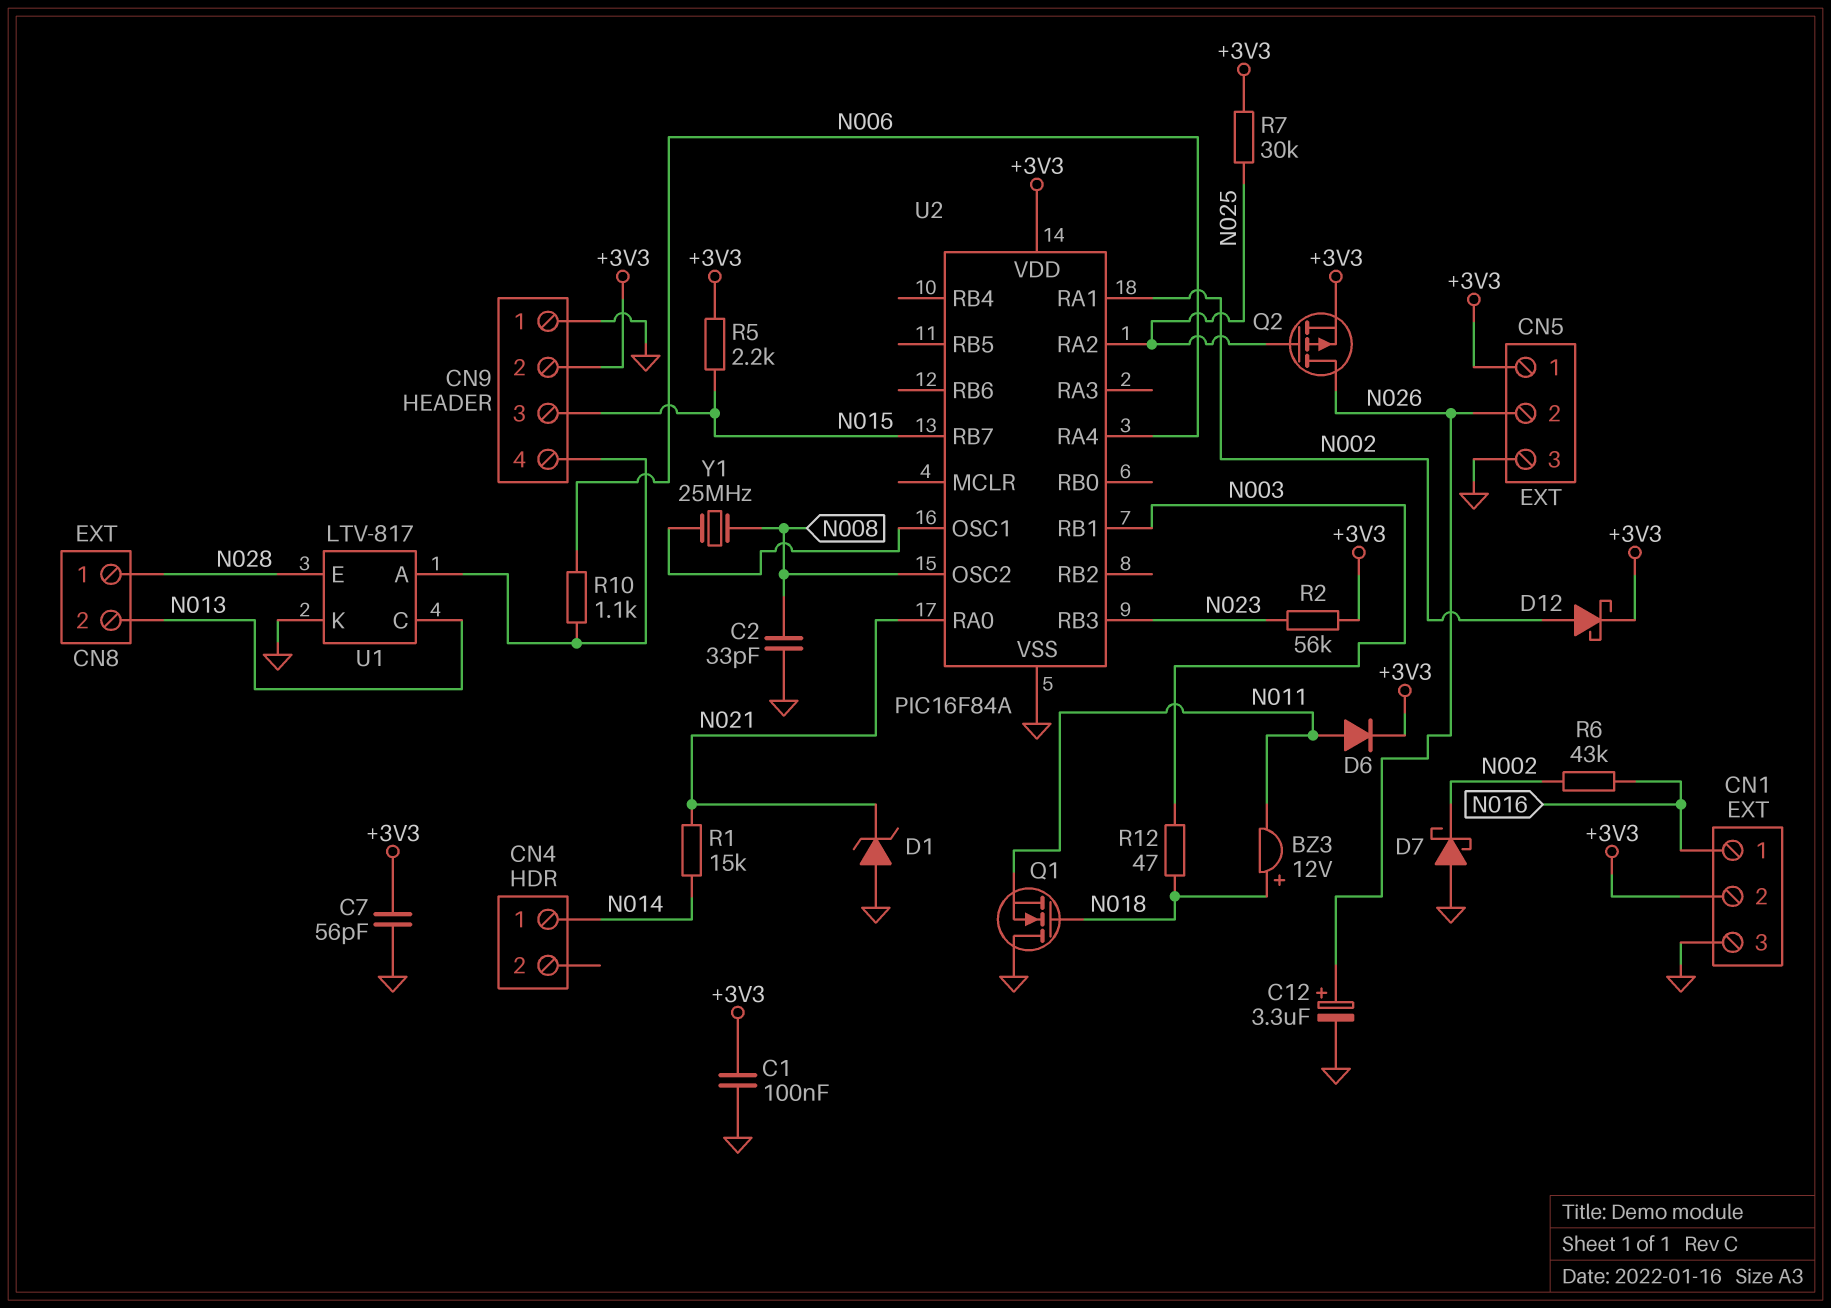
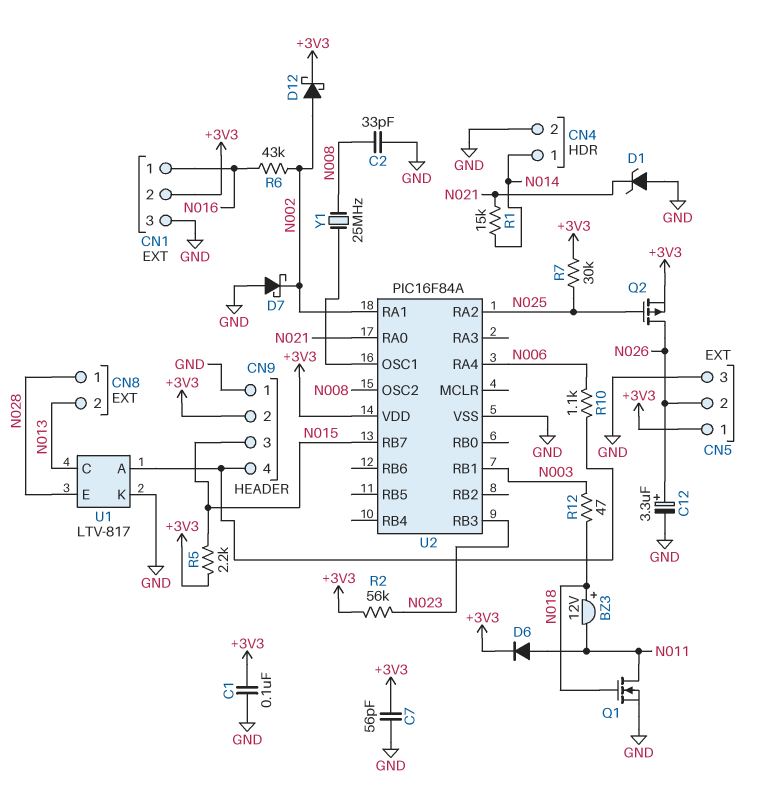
CN4 pin 2: none -> GND
Q1: NMOS (G N018, D GND, S N011) -> NMOS (G N018, D N011, S GND)

